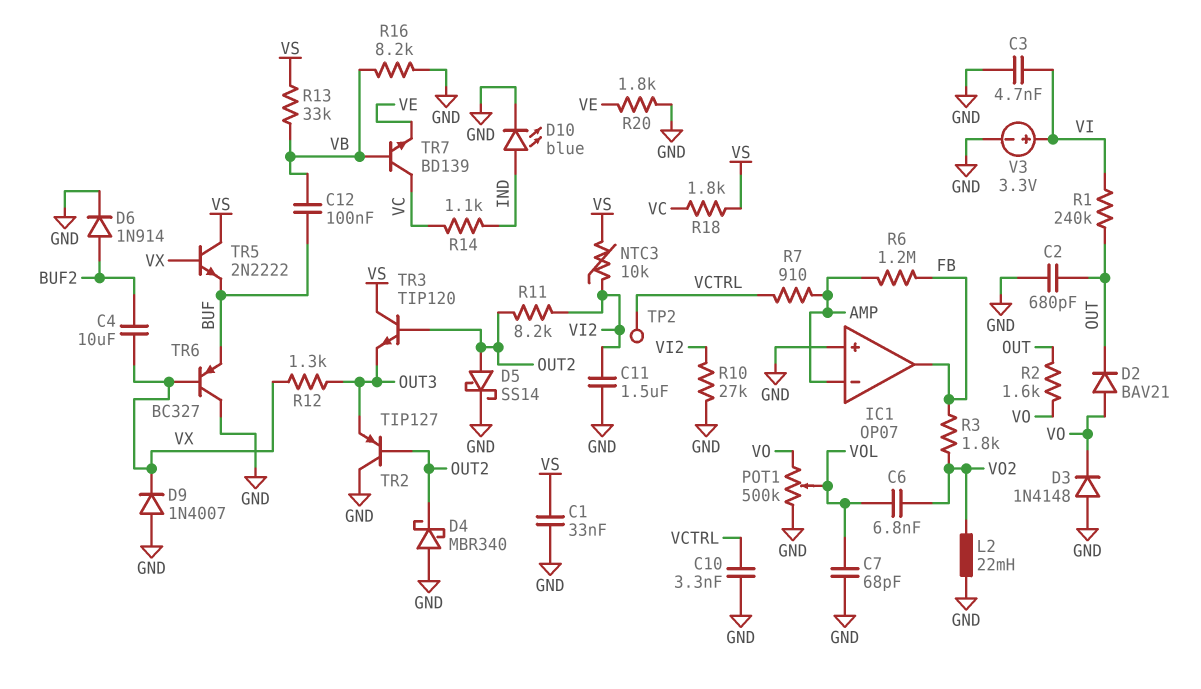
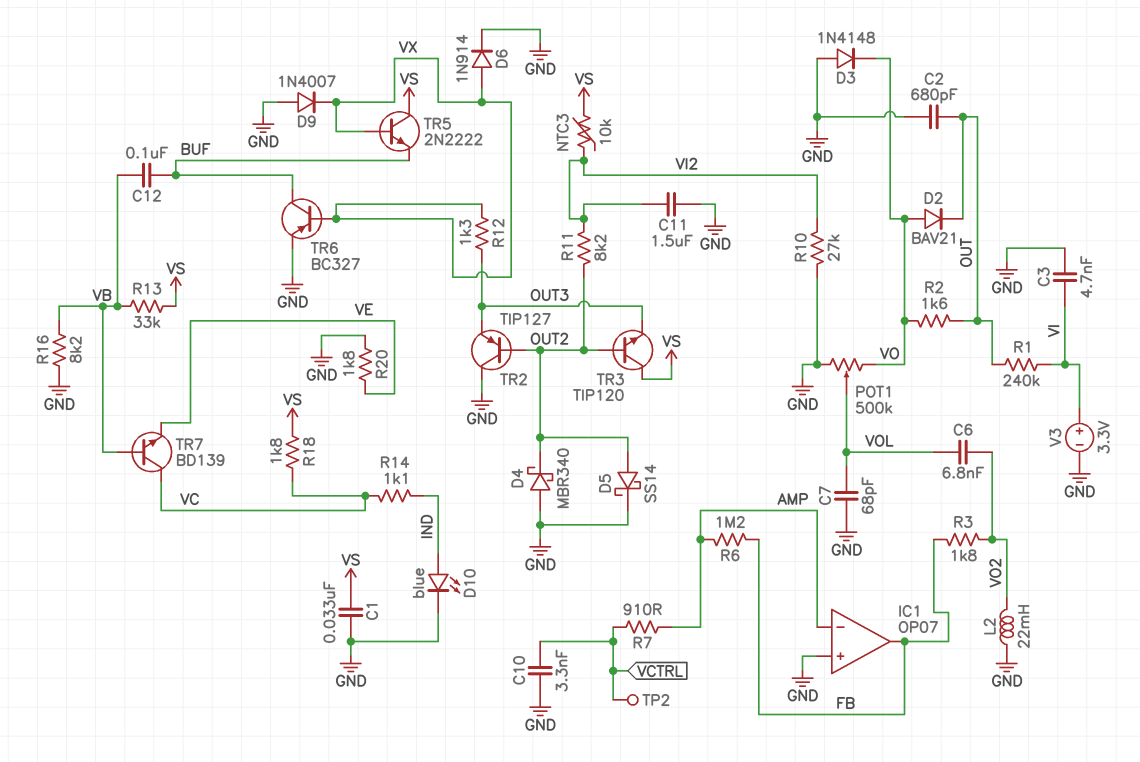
C4: 10uF (BUF2, VX) -> none
D6: diode 1N914 (A BUF2, K GND) -> diode 1N914 (A VX, K GND)
TR6: PNP BC327 (B VX, C GND, E BUF) -> PNP BC327 (B VX, C BUF, E GND)

